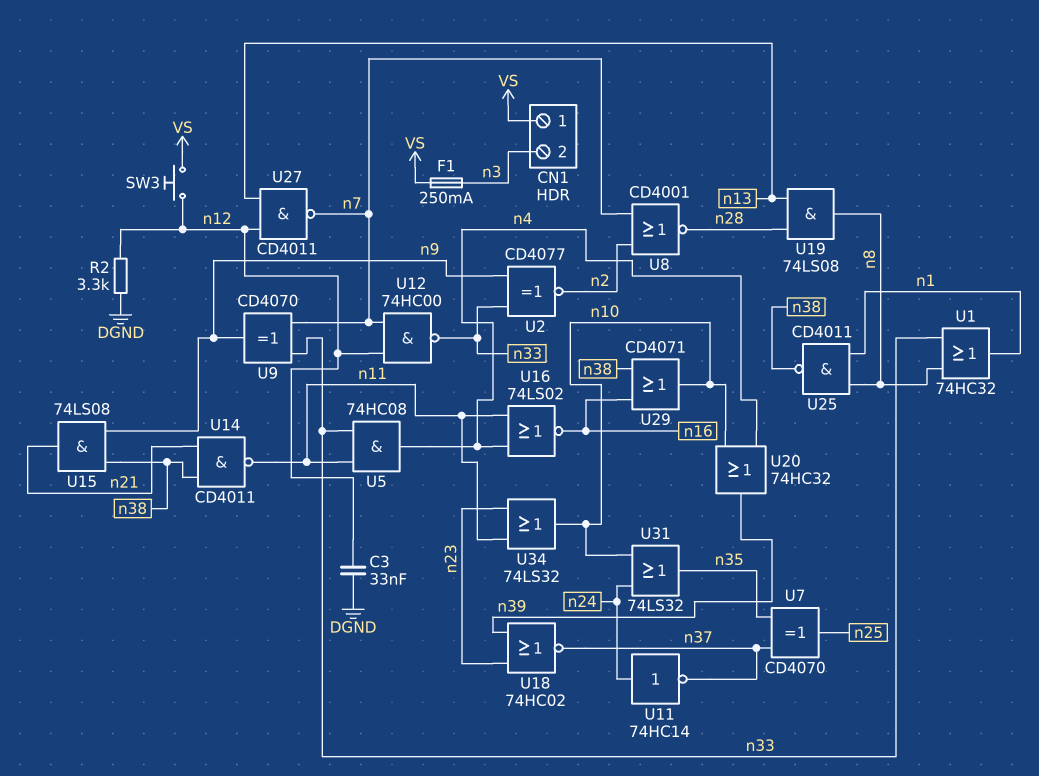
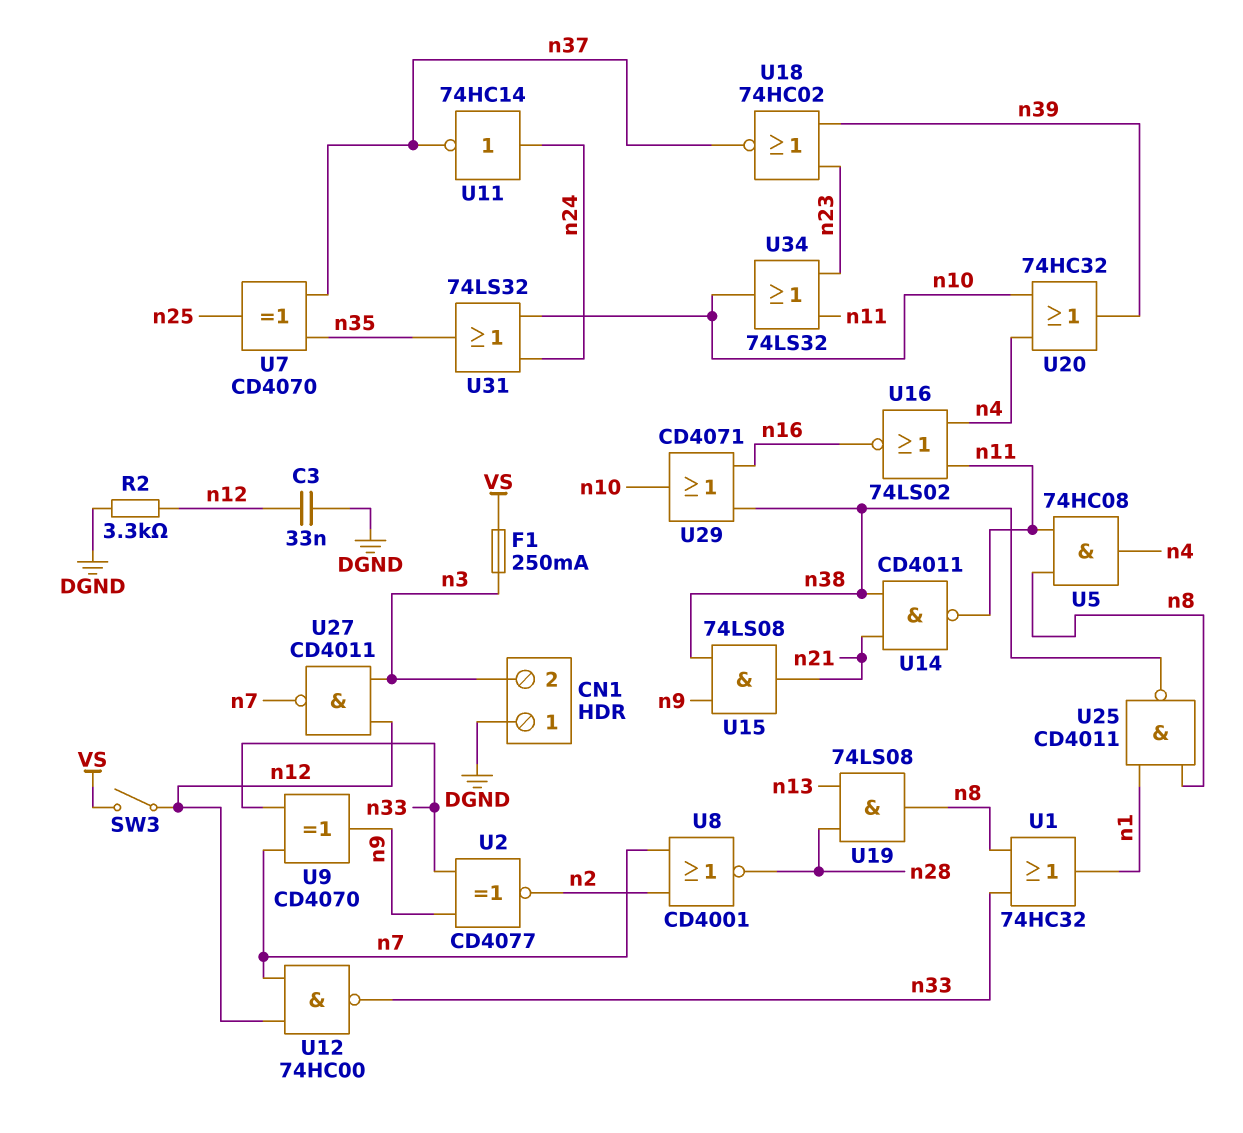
CN1 pin 1: VS -> DGND
SW3: button (VS, n12) -> switch (VS, n12)
U5: AND 74HC08 (in n11, in n33, out n4) -> AND 74HC08 (in n8, in n11, out n4)
U27: NAND CD4011 (in n12, in n13, out n7) -> NAND CD4011 (in n3, in n12, out n7)

